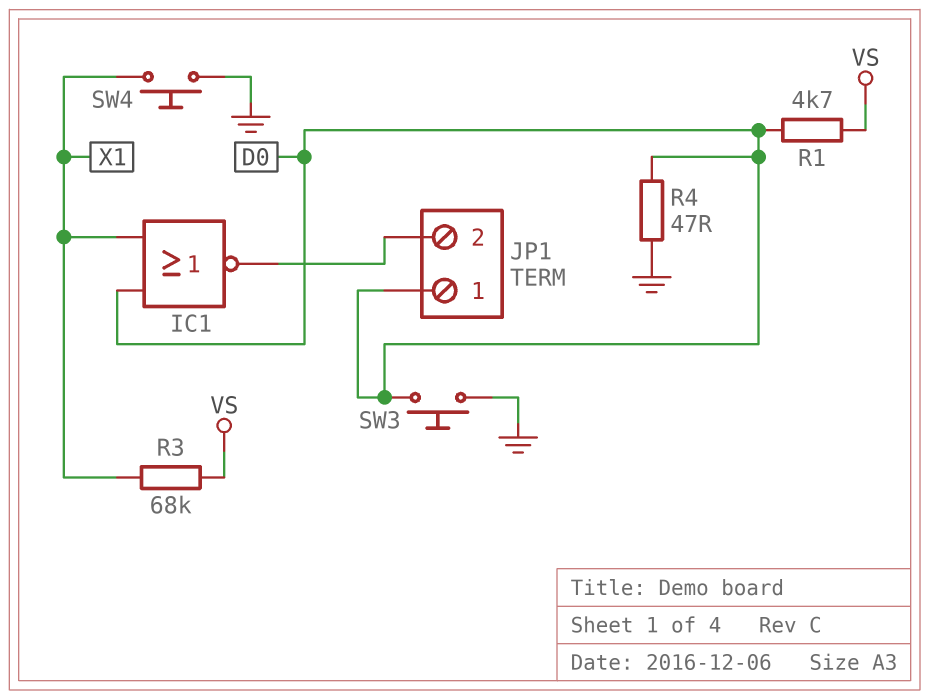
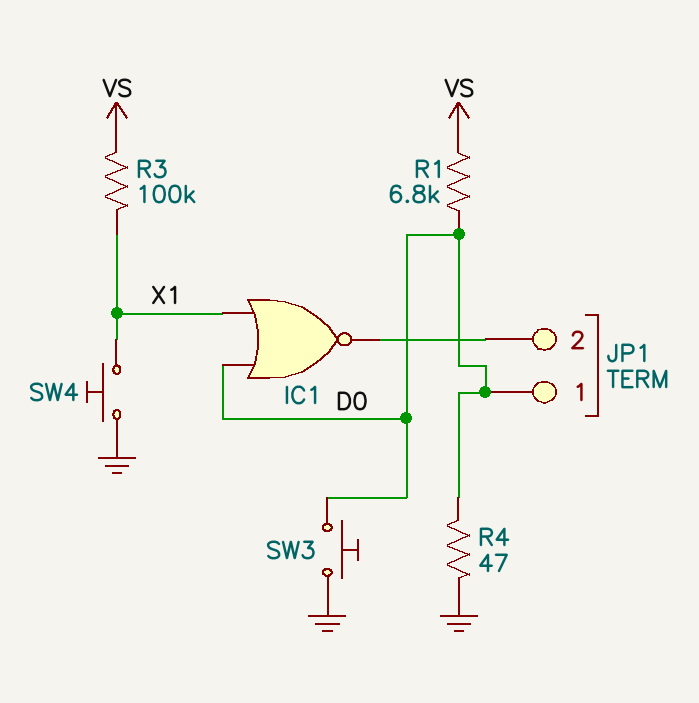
R1: 4.7k (D0, VS) -> 6.8k (D0, VS)
R3: 68k (VS, X1) -> 100k (VS, X1)

